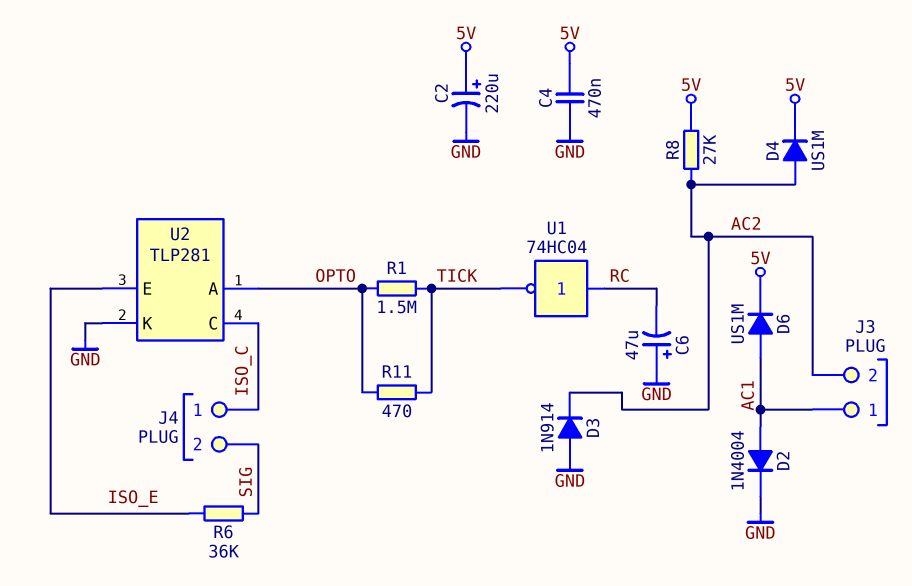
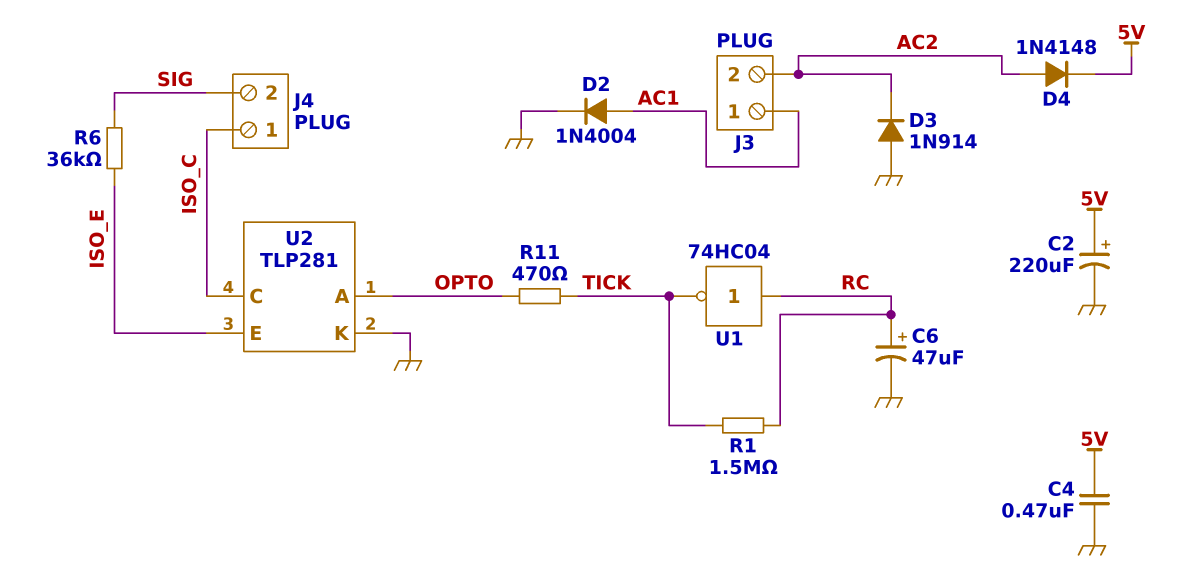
C6: 47uF (plus GND, minus RC) -> 47uF (plus RC, minus GND)
D4: diode US1M (A AC2, K 5V) -> diode 1N4148 (A AC2, K 5V)
D6: diode US1M (A AC1, K 5V) -> none
R1: 1.5M (OPTO, TICK) -> 1.5M (RC, TICK)
R8: 27k (5V, AC2) -> none

